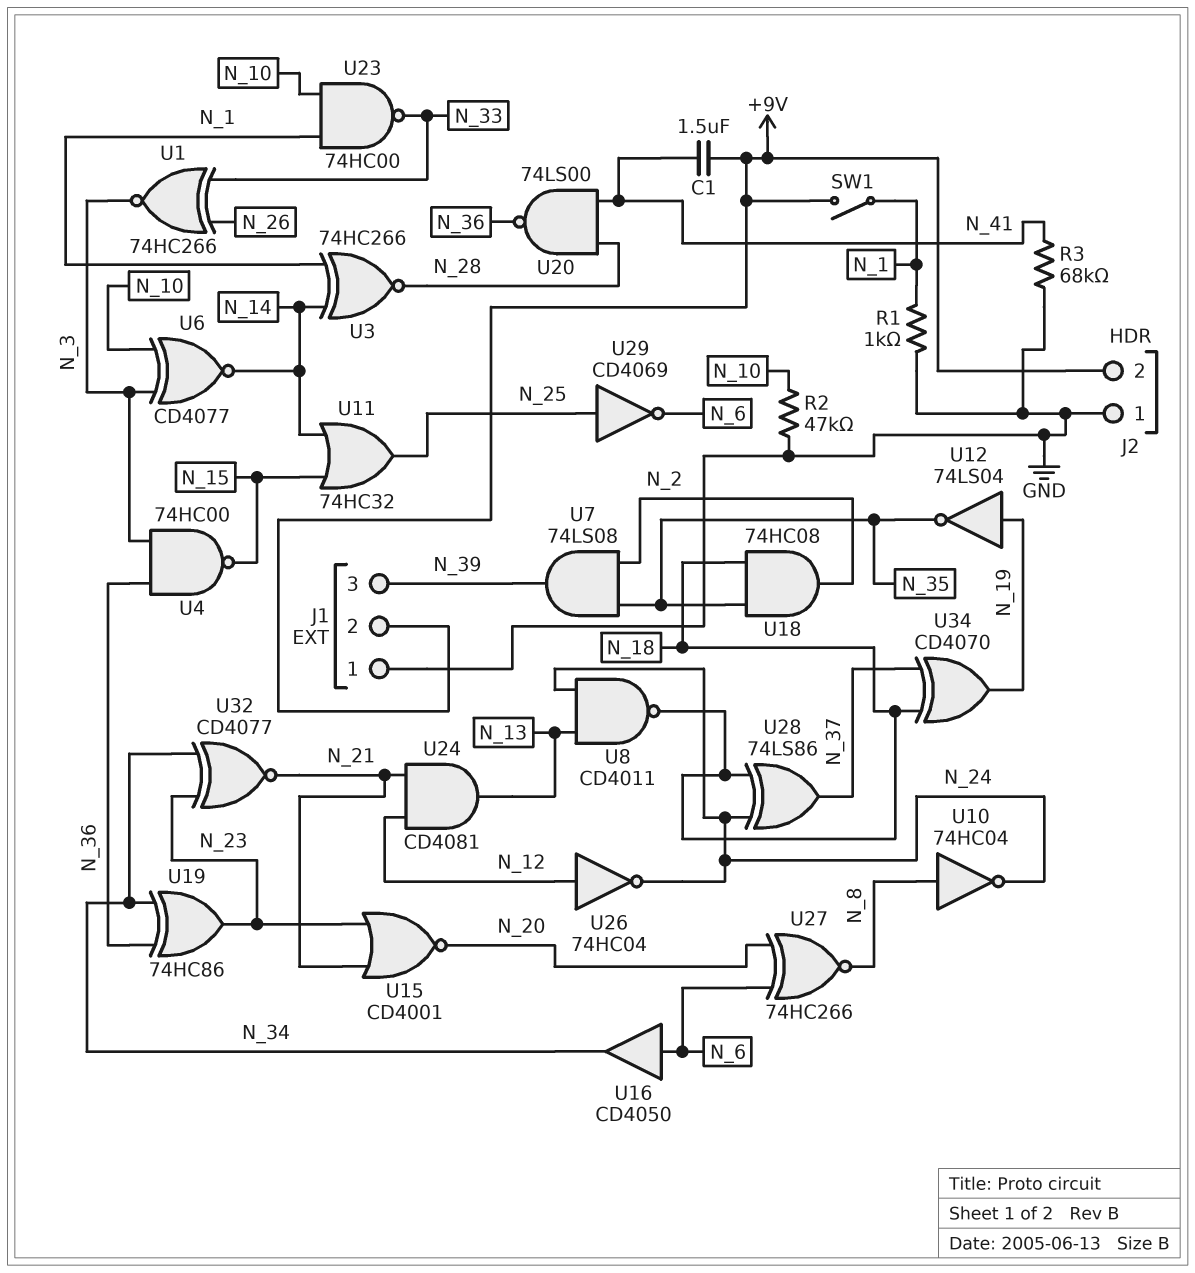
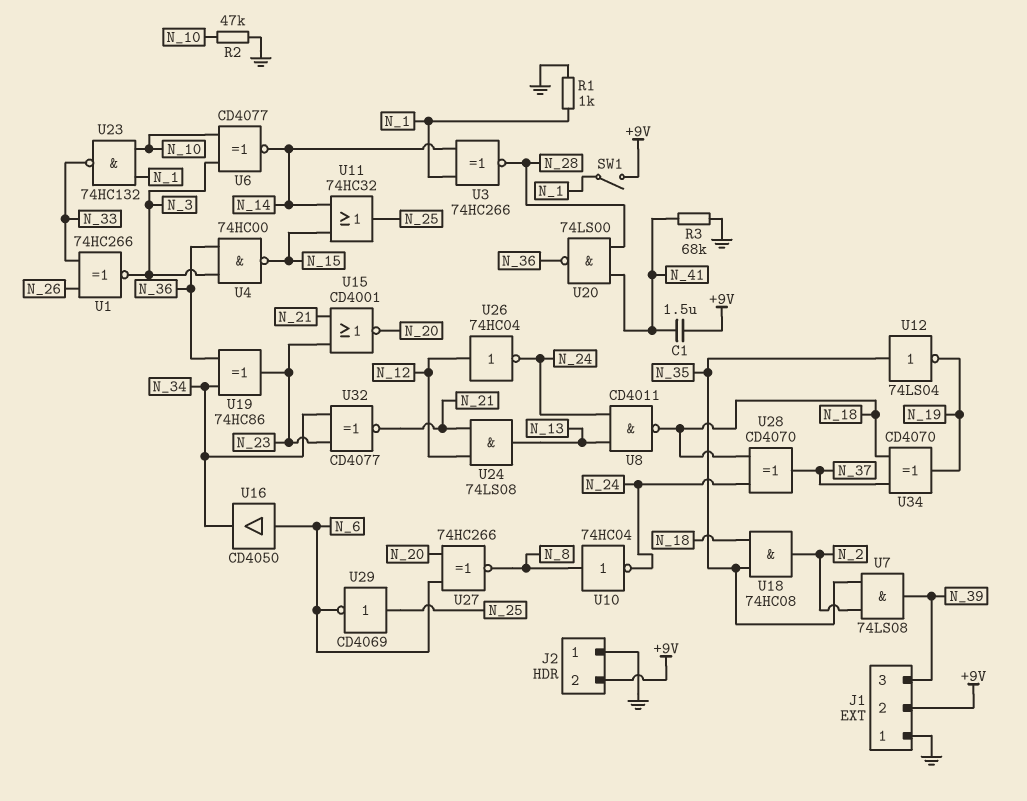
U12: NOT 74LS04 (in N_19, out N_35) -> NOT 74LS04 (in N_35, out N_19)
U23: NAND 74HC00 (in N_1, in N_10, out N_33) -> NAND 74HC132 (in N_1, in N_10, out N_33)
U24: AND CD4081 (in N_12, in N_21, out N_13) -> AND 74LS08 (in N_12, in N_21, out N_13)
U28: XOR 74LS86 (in N_18, in N_24, out N_37) -> XOR CD4070 (in N_18, in N_24, out N_37)

